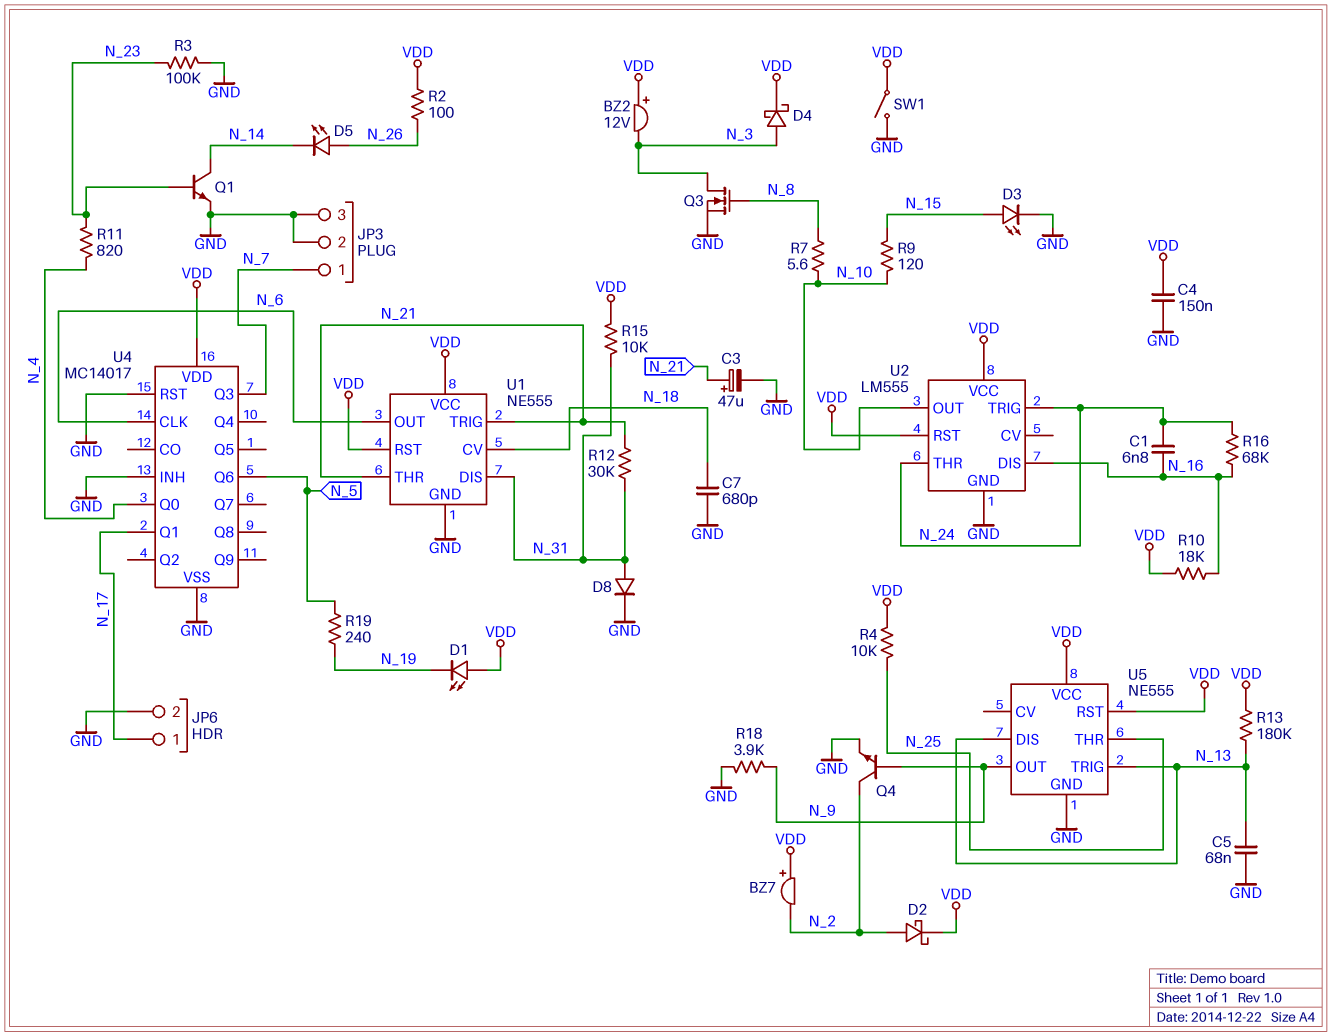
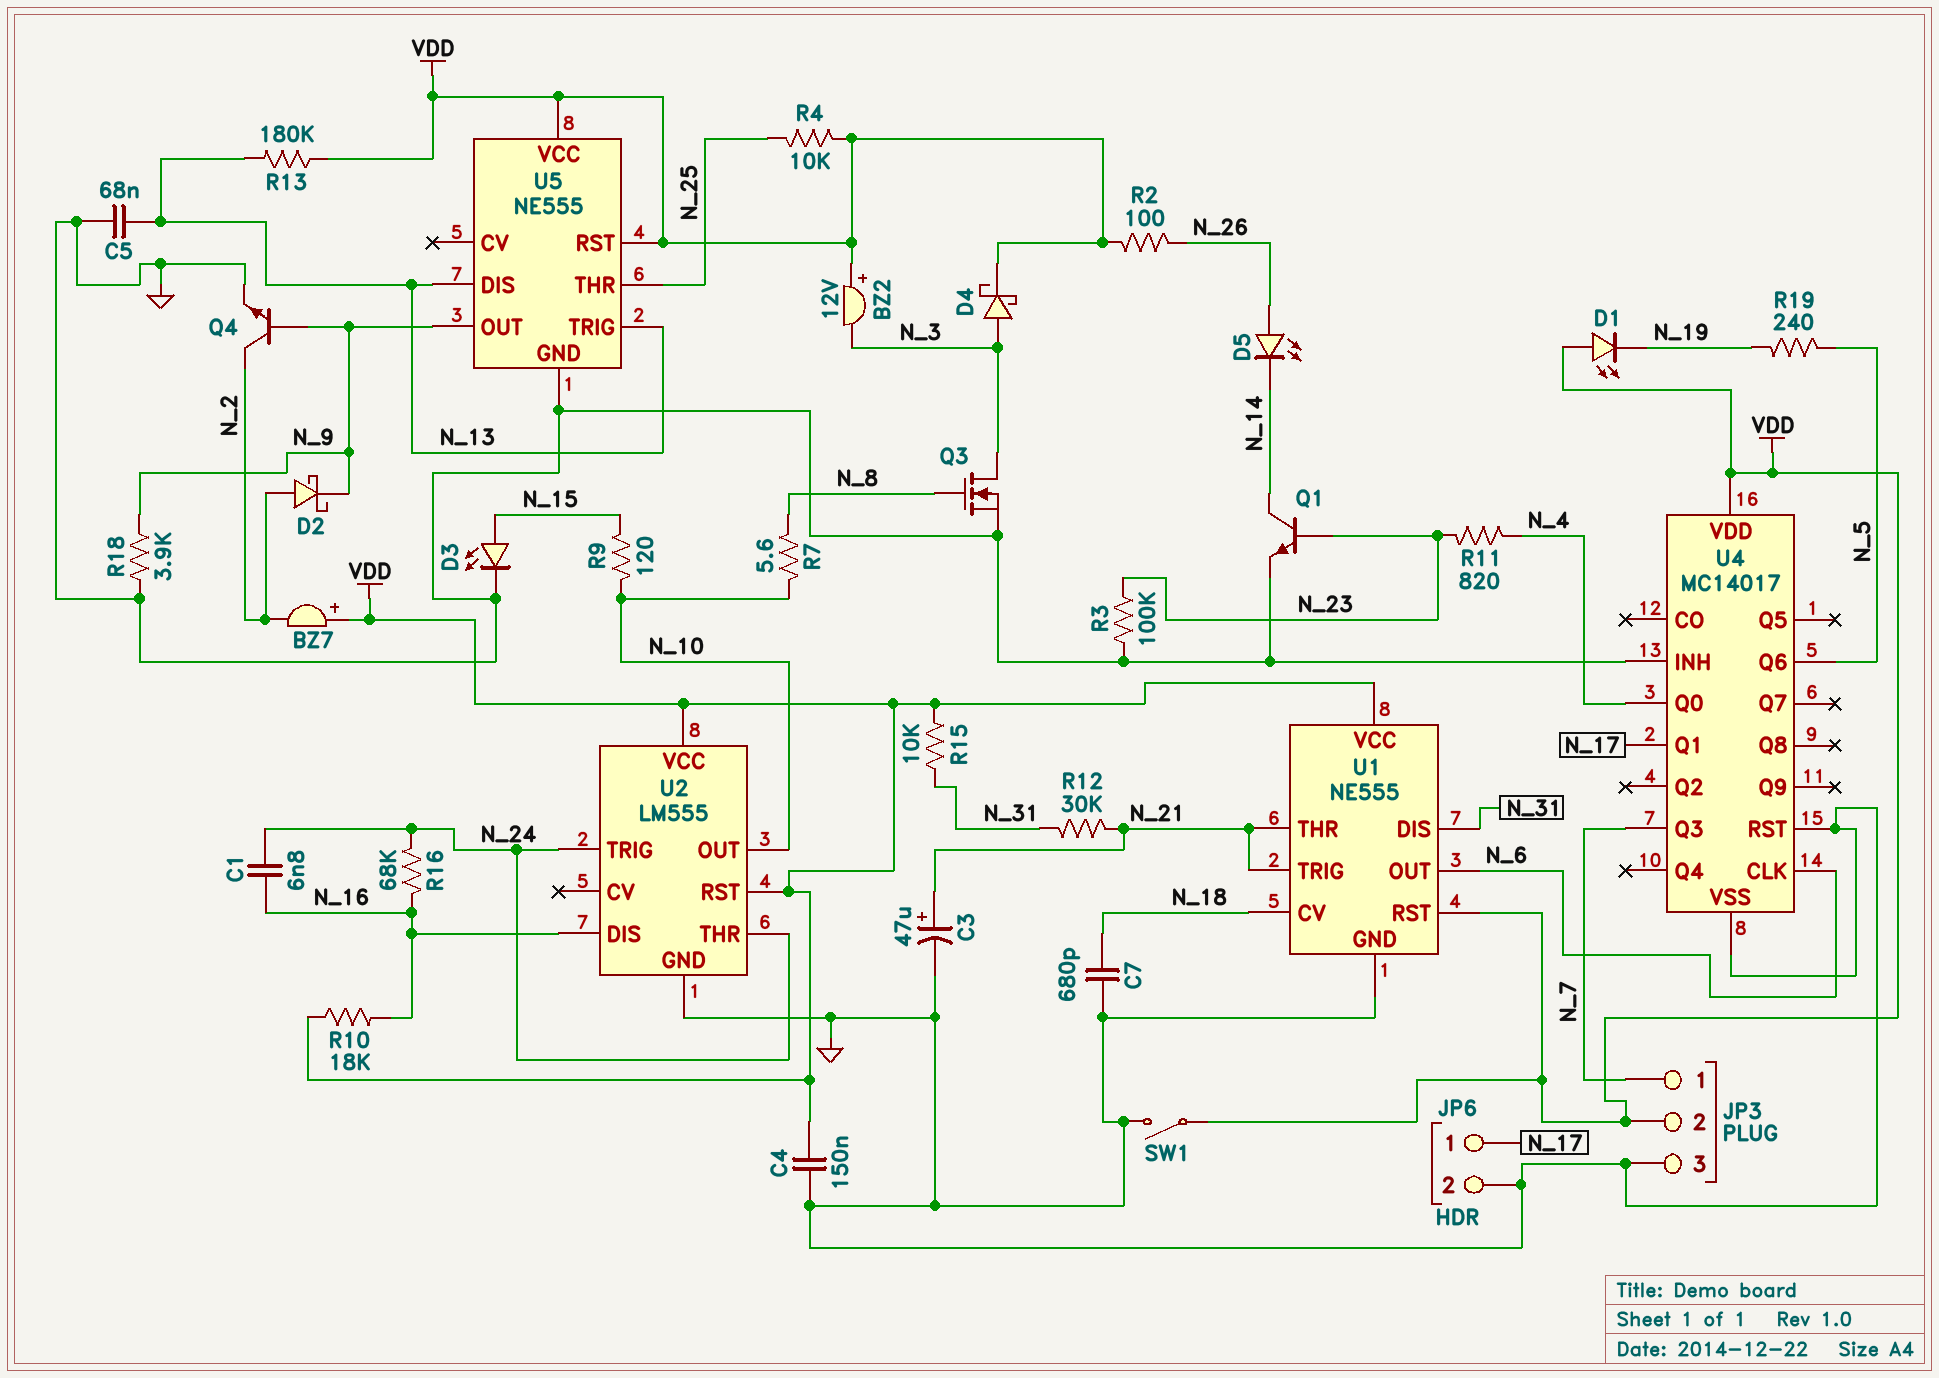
D2: schottky (A N_2, K VDD) -> schottky (A N_2, K N_9)
D8: diode (A N_31, K GND) -> none
JP3 pin 2: GND -> VDD

